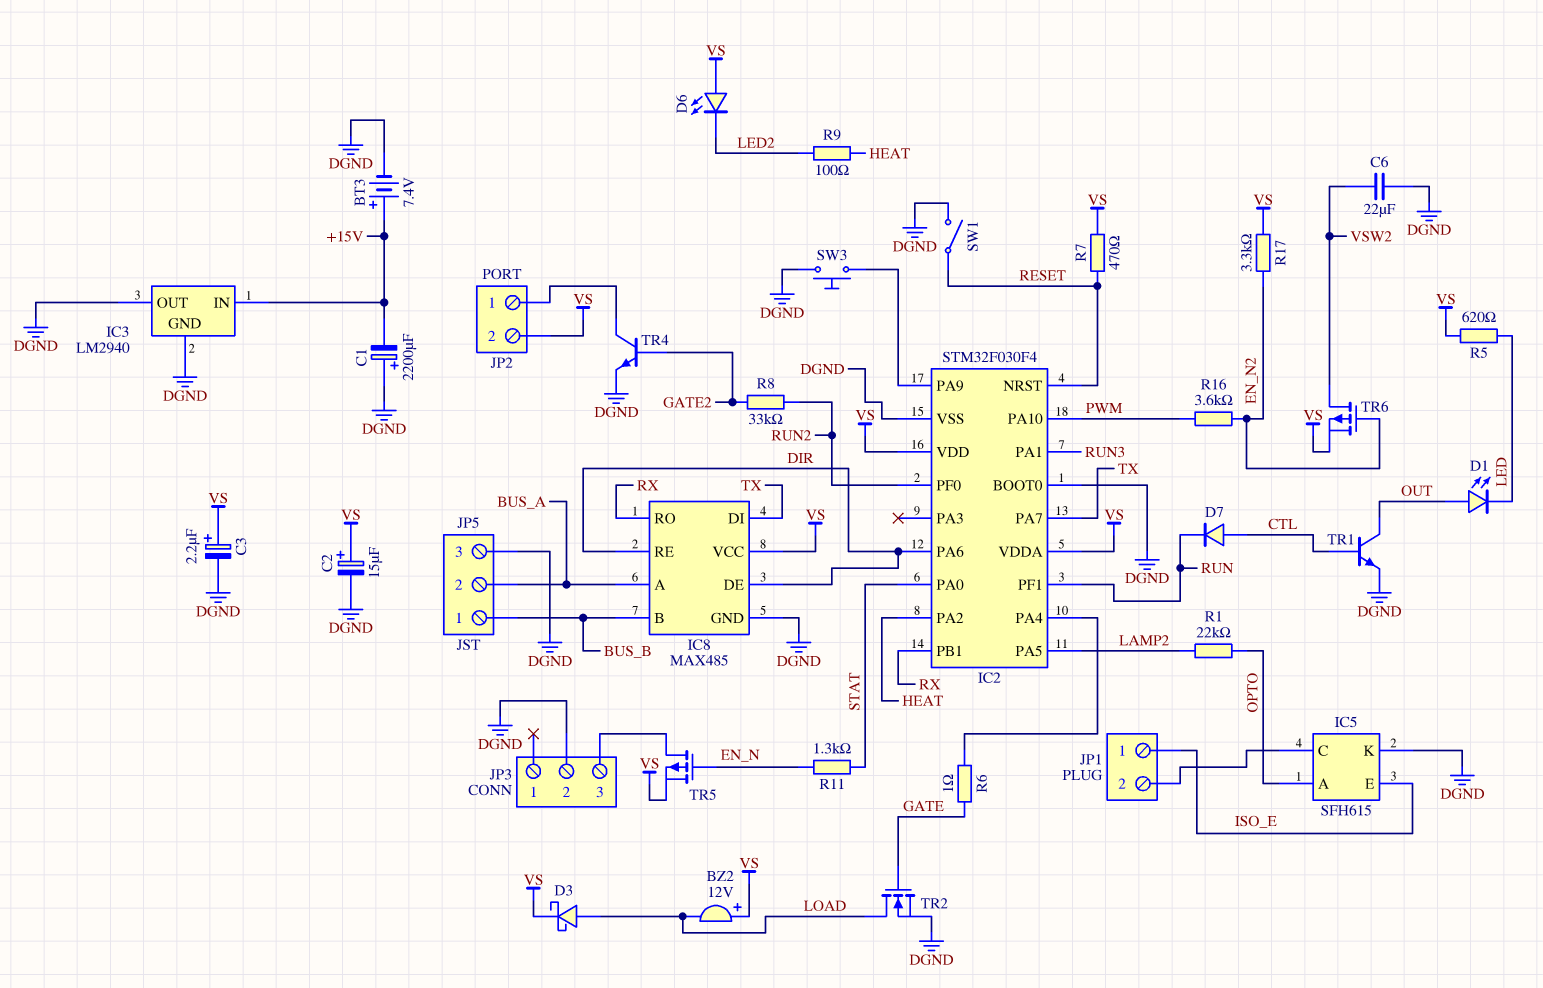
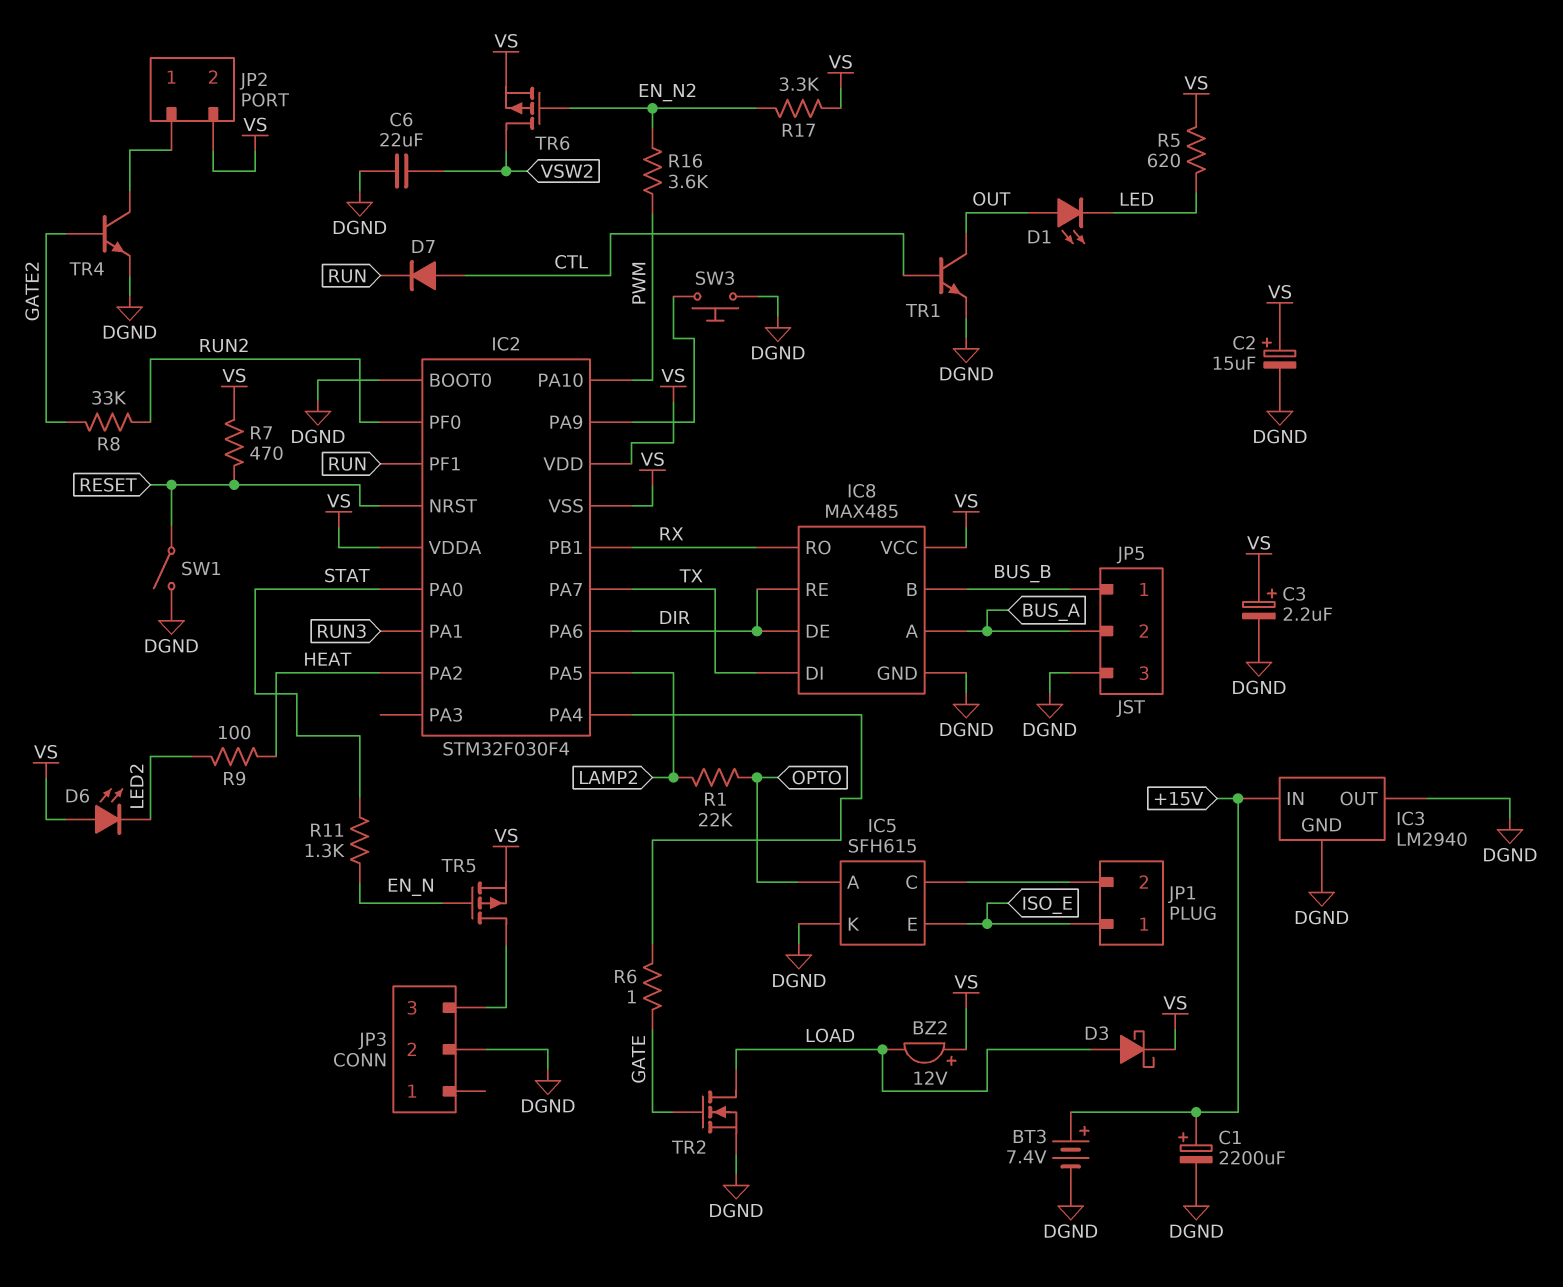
C1: 2200uF (plus DGND, minus +15V) -> 2200uF (plus +15V, minus DGND)
IC2 pin VSS: DGND -> VS

